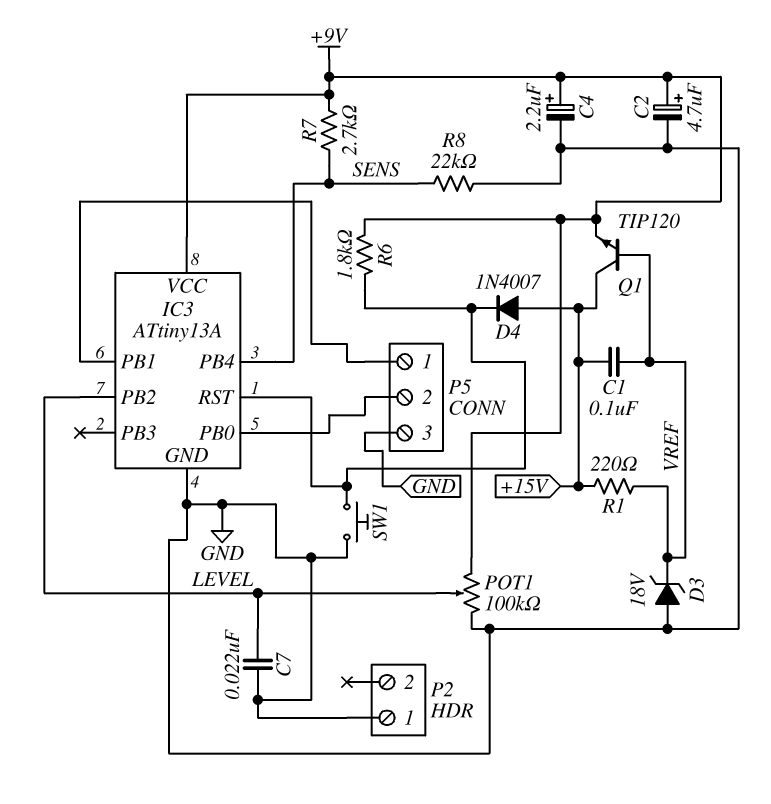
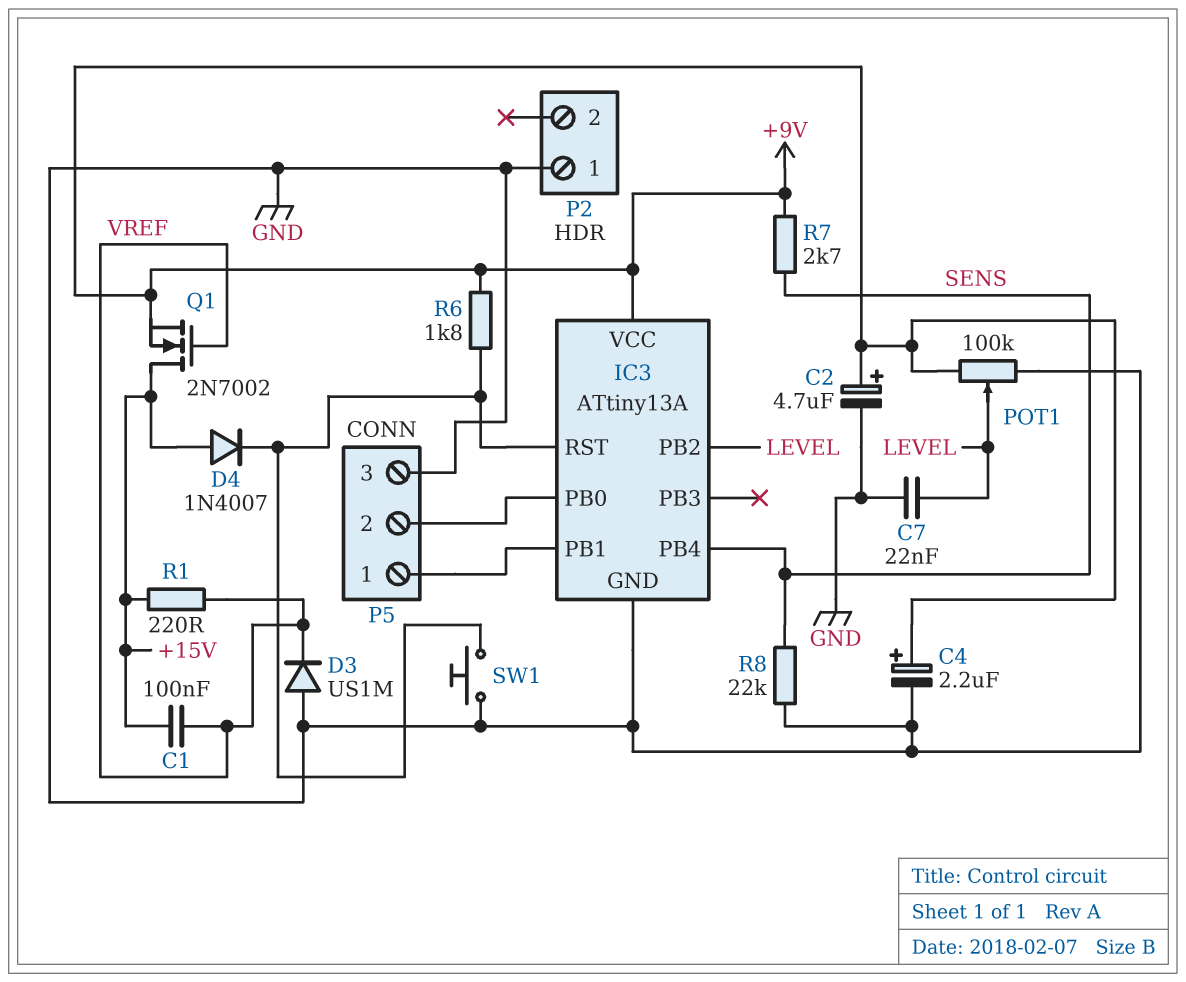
D3: zener 18V (A GND, K VREF) -> diode US1M (A GND, K VREF)
Q1: NPN TIP120 (B VREF, C +15V, E +9V) -> NMOS 2N7002 (G VREF, D +15V, S +9V)

